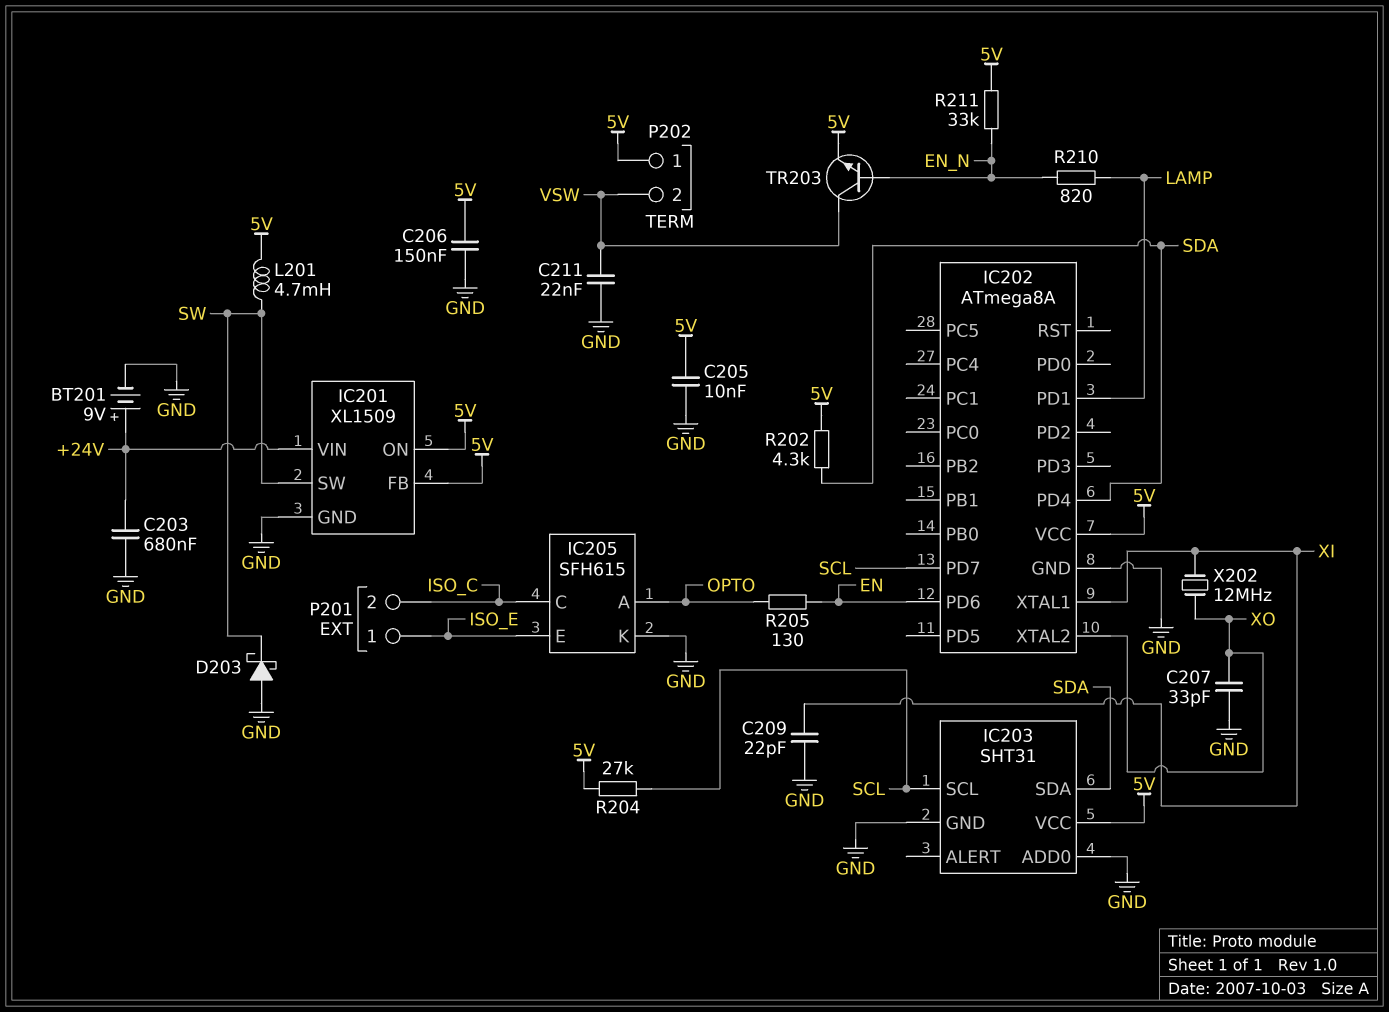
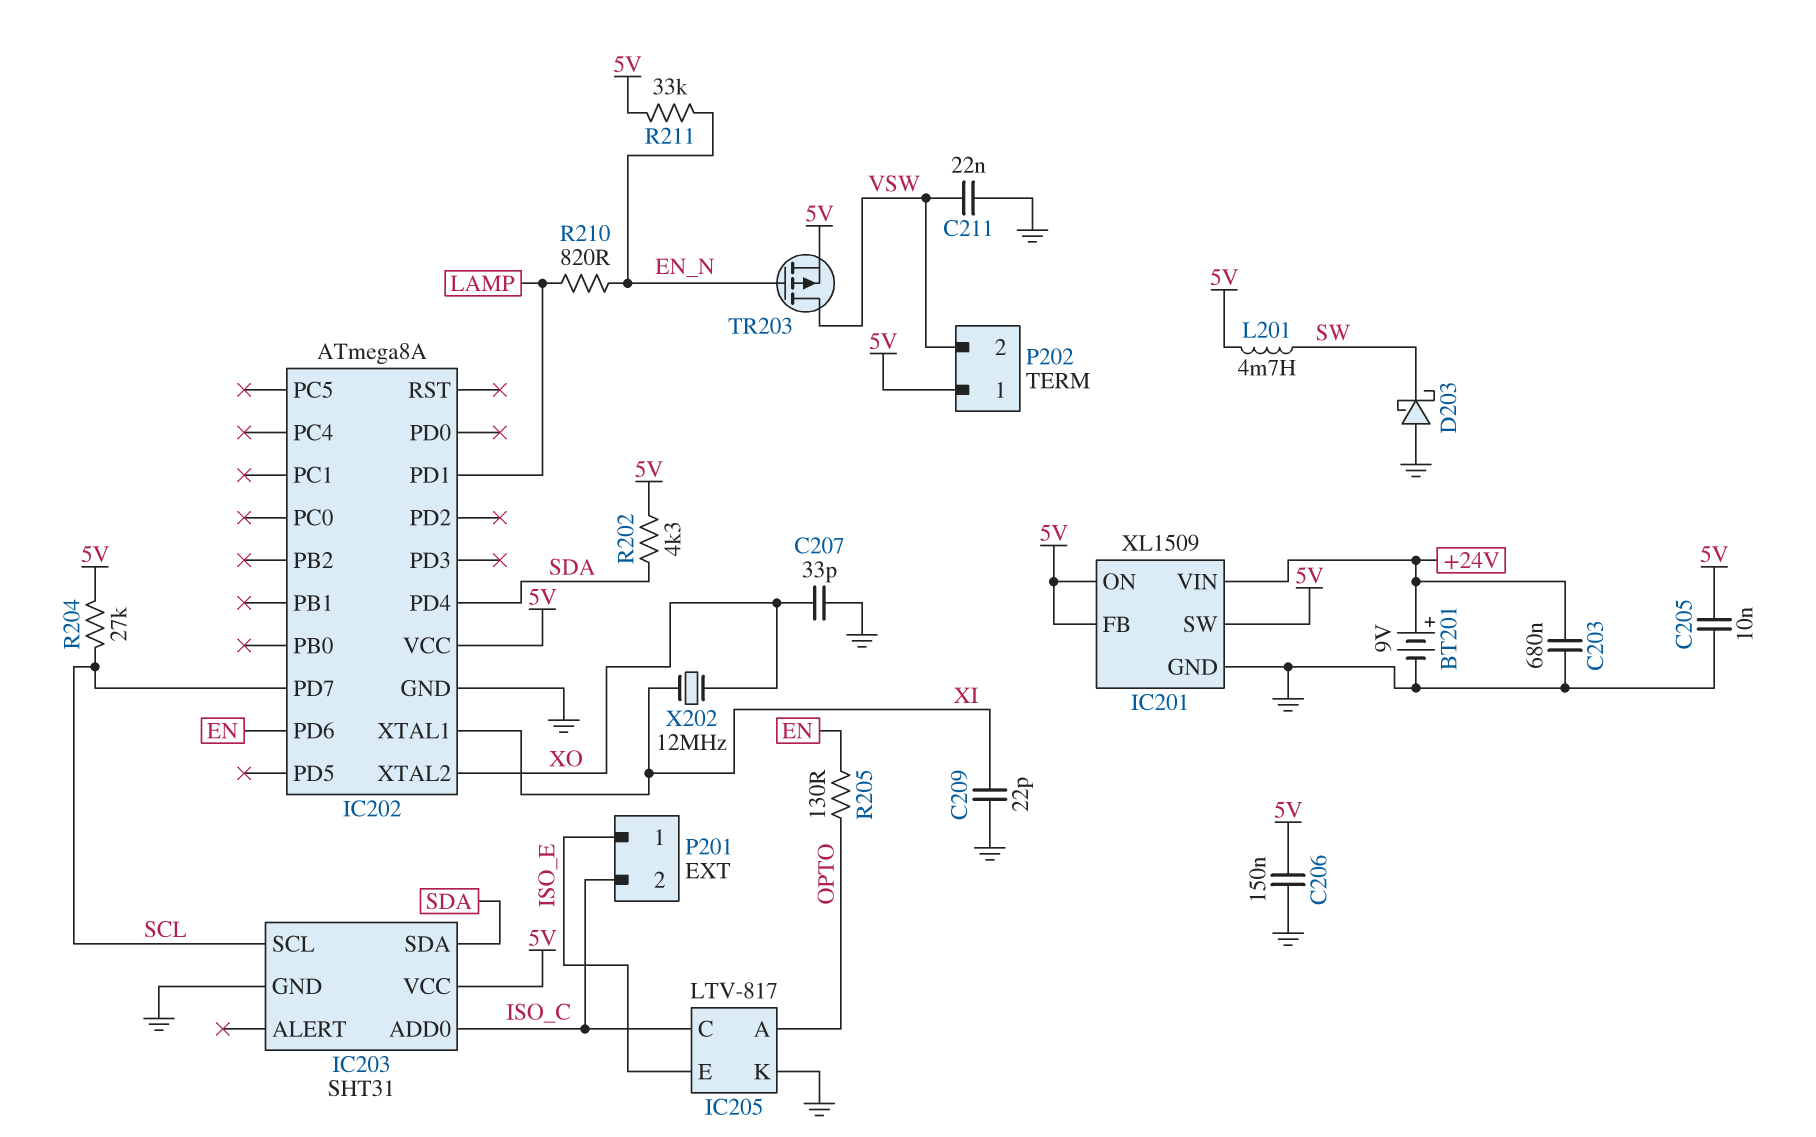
IC201 pin SW: SW -> 5V
IC203 pin ADD0: GND -> ISO_C
IC205: SFH615 -> LTV-817
TR203: NPN (B EN_N, C VSW, E 5V) -> PMOS (G EN_N, D VSW, S 5V)

